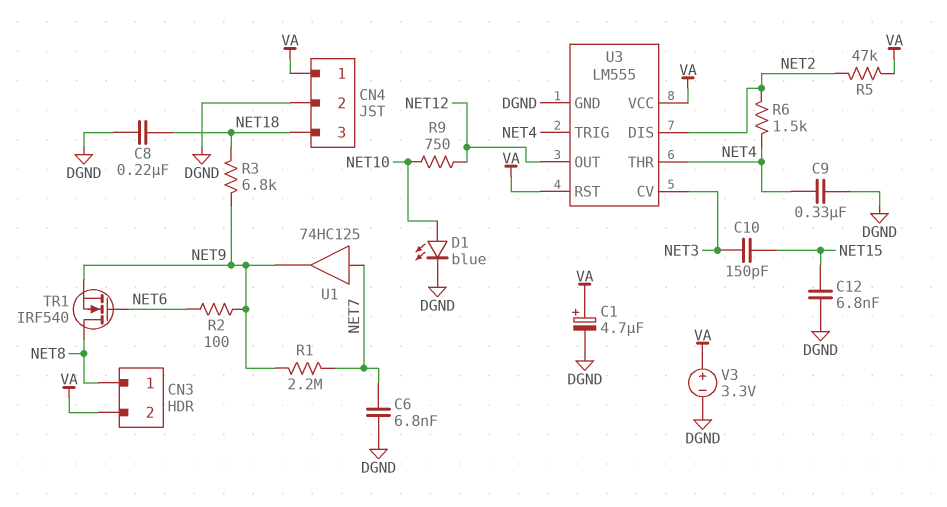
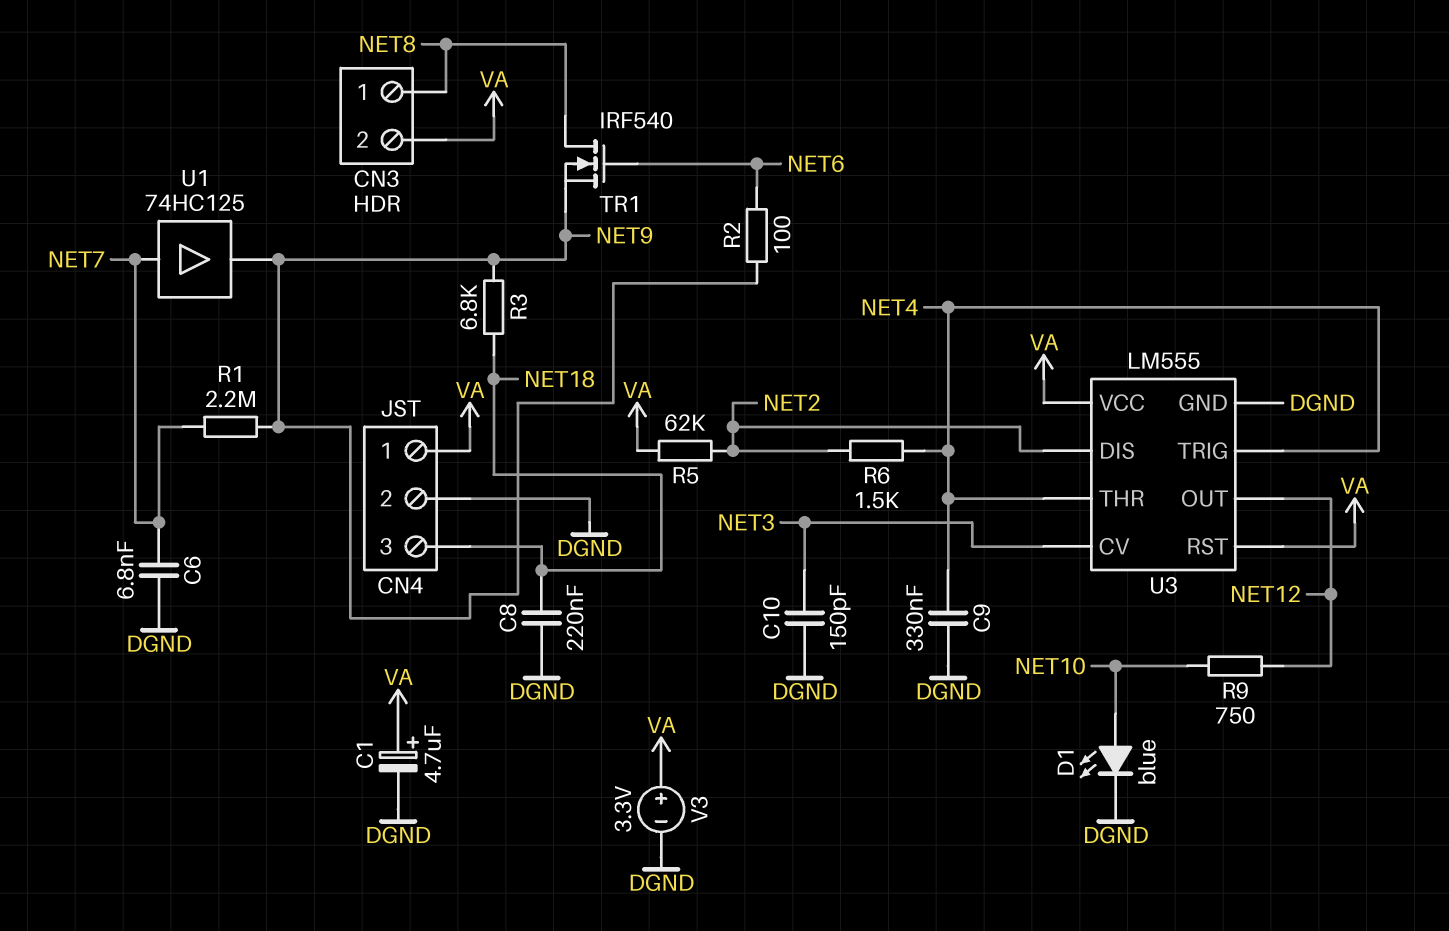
C10: 150pF (NET3, NET15) -> 150pF (DGND, NET3)
C12: 6.8nF (DGND, NET15) -> none
R5: 47k (NET2, VA) -> 62k (NET2, VA)

